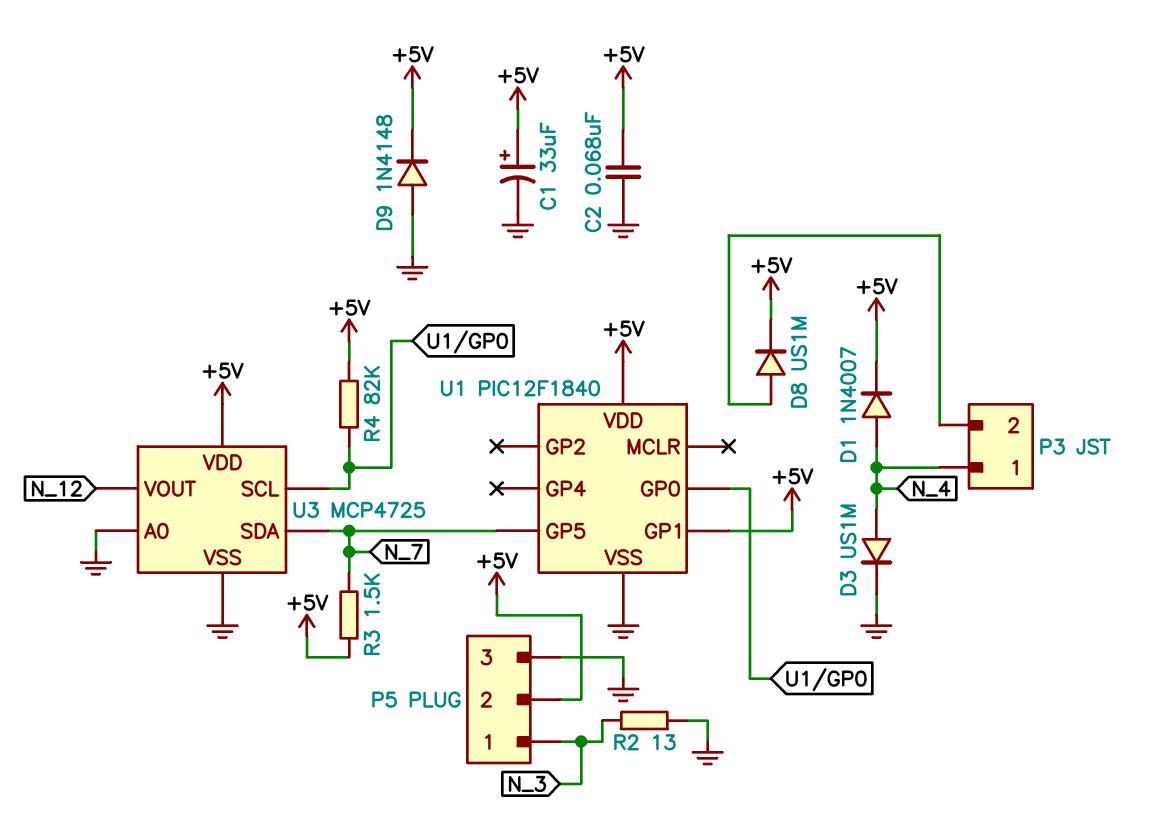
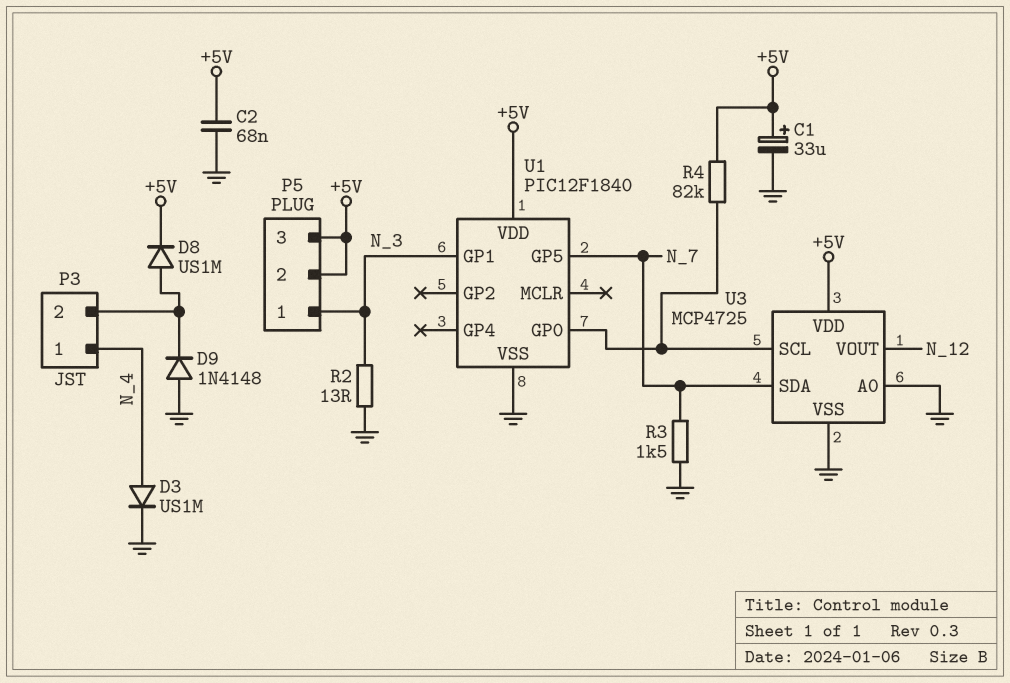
D1: diode 1N4007 (A N_4, K +5V) -> none
D9: diode 1N4148 (A GND, K +5V) -> diode 1N4148 (A GND, K P3/2)
P5 pin 3: GND -> +5V
R3: 1.5k (+5V, N_7) -> 1.5k (GND, N_7)
U1 pin GP1: +5V -> N_3

